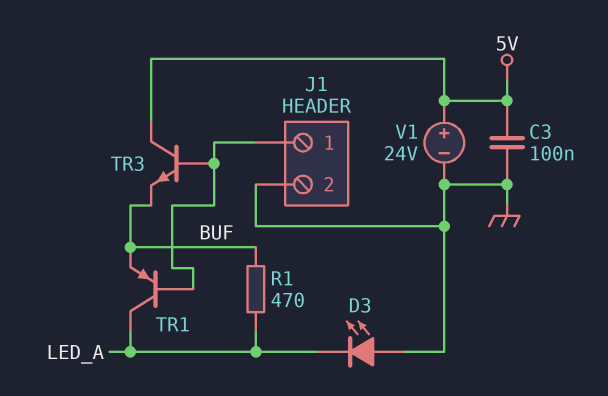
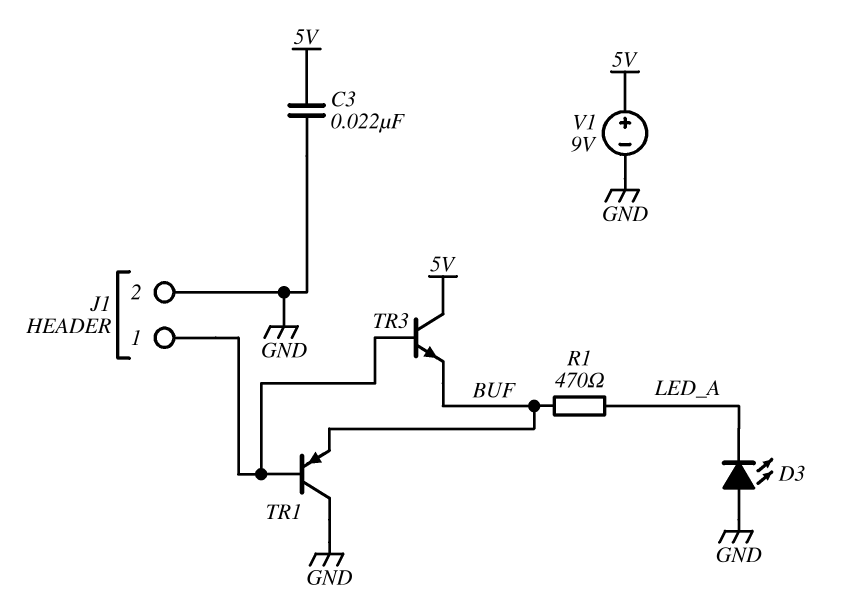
C3: 100nF (5V, GND) -> 22nF (5V, GND)
TR1: PNP (B J1/1, C LED_A, E BUF) -> PNP (B J1/1, C GND, E BUF)
V1: 24V (plus 5V, minus GND) -> 9V (plus 5V, minus GND)

